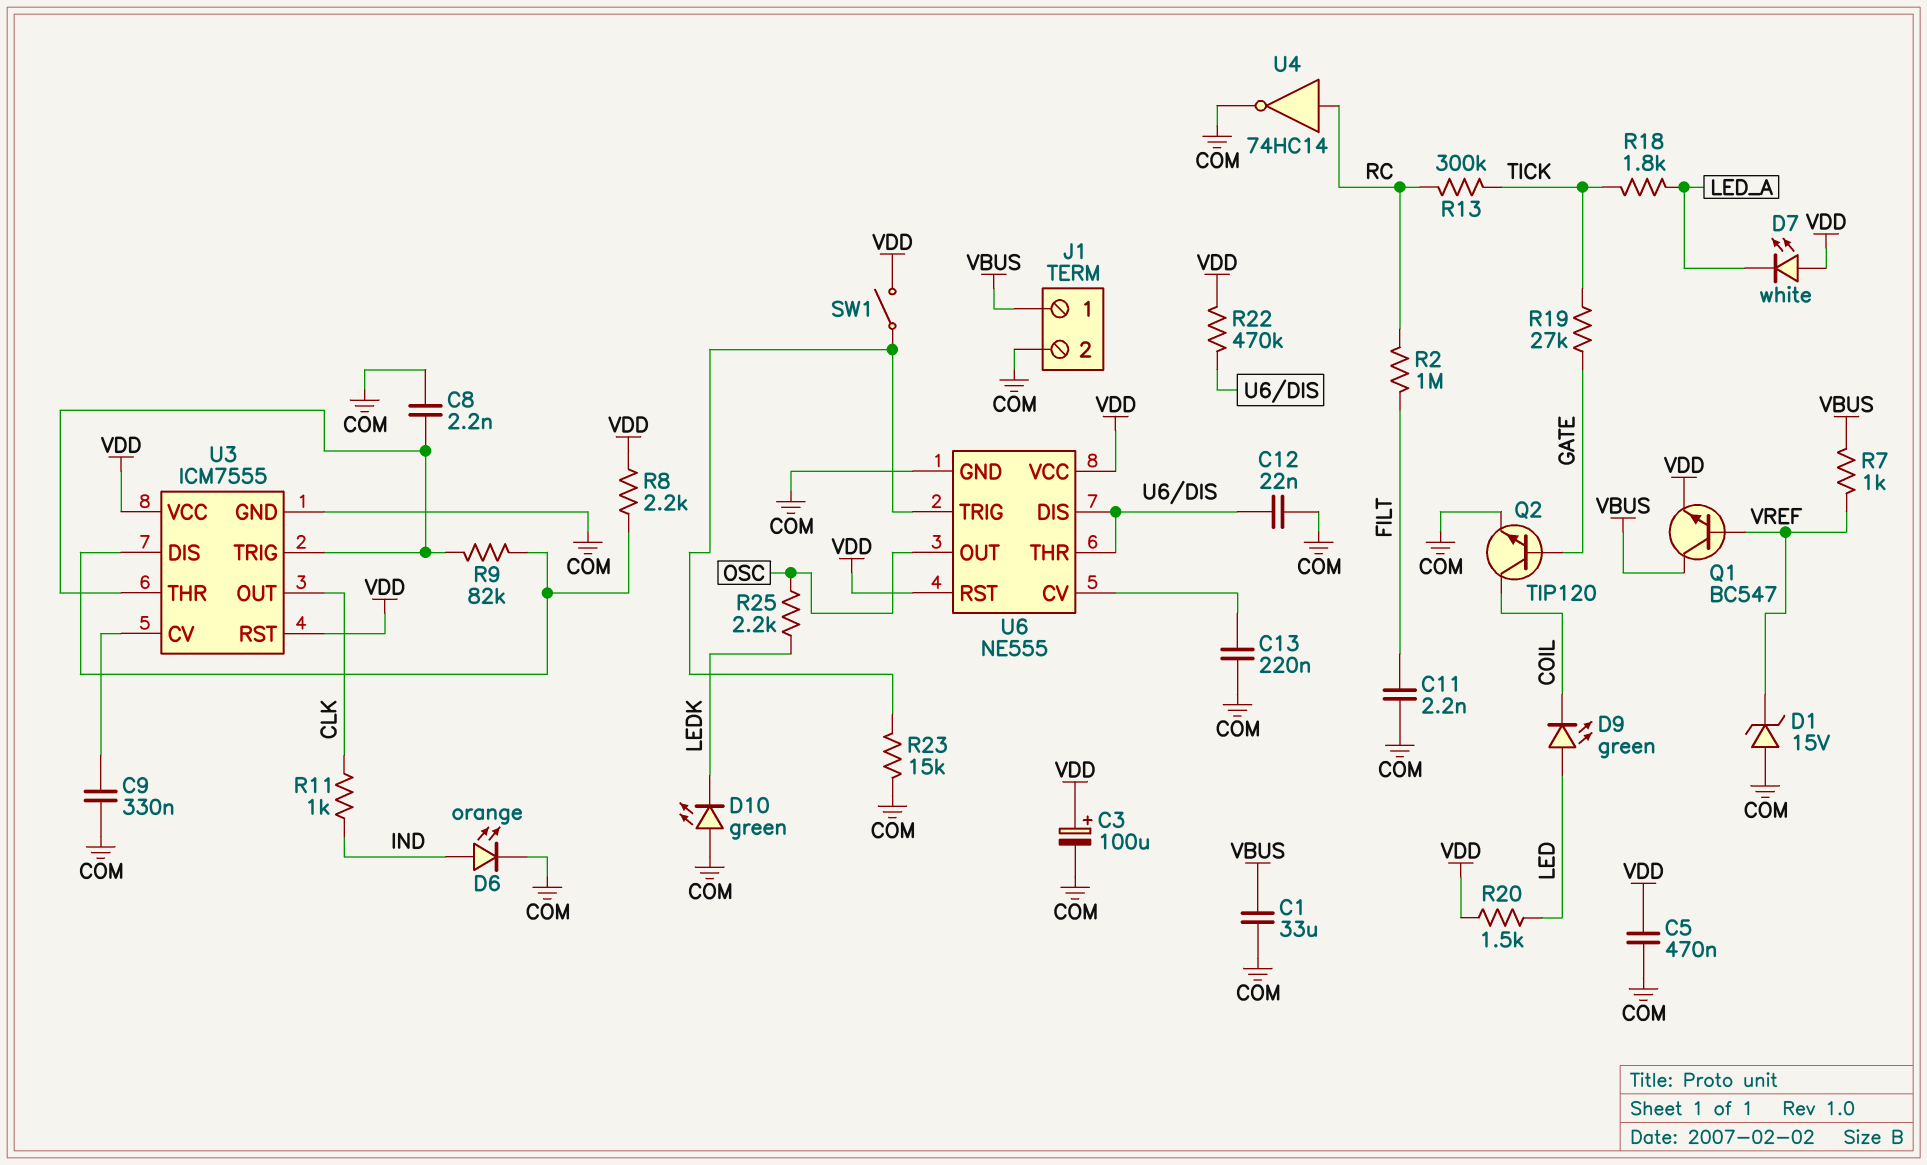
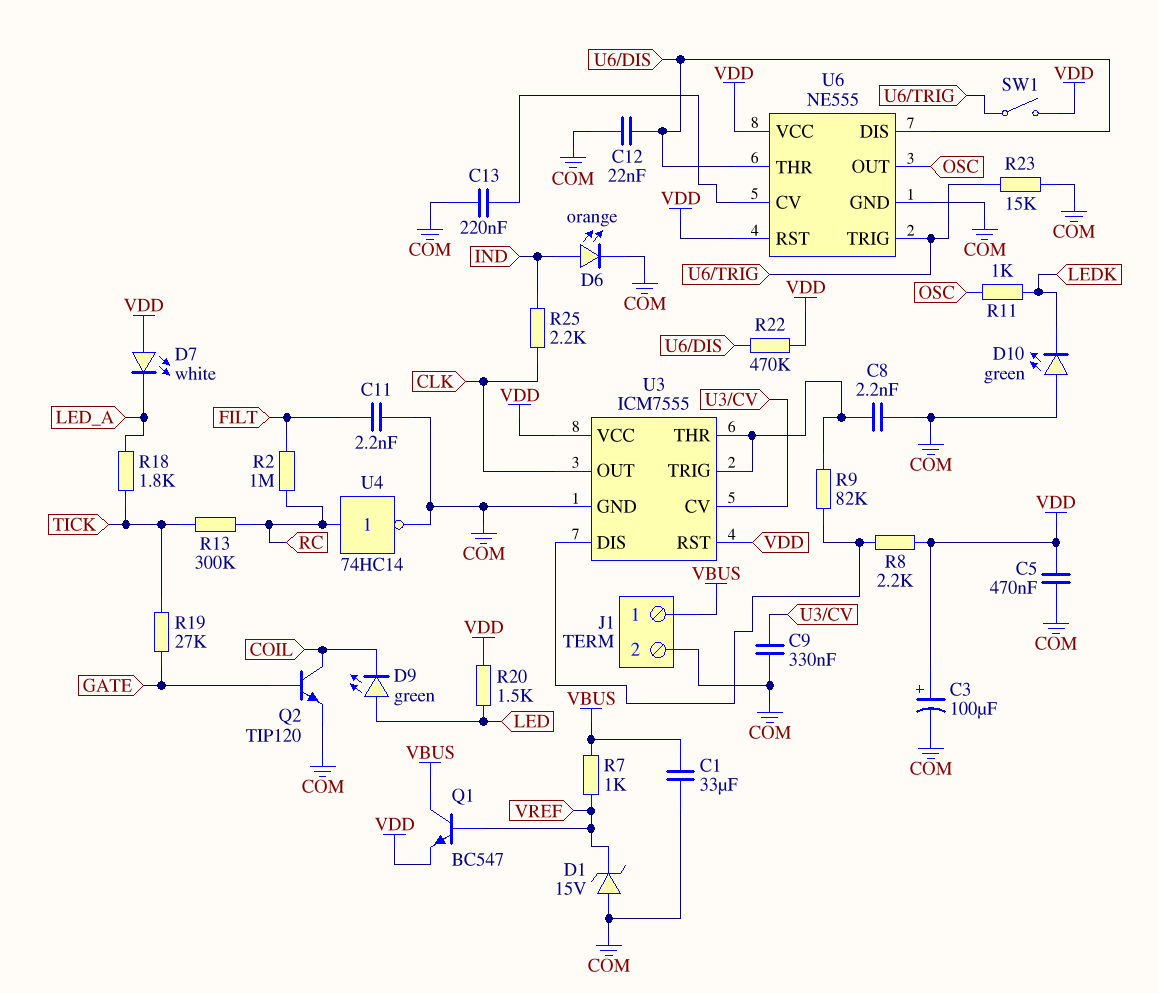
R11: 1k (CLK, IND) -> 1k (LEDK, OSC)
R25: 2.2k (LEDK, OSC) -> 2.2k (CLK, IND)

